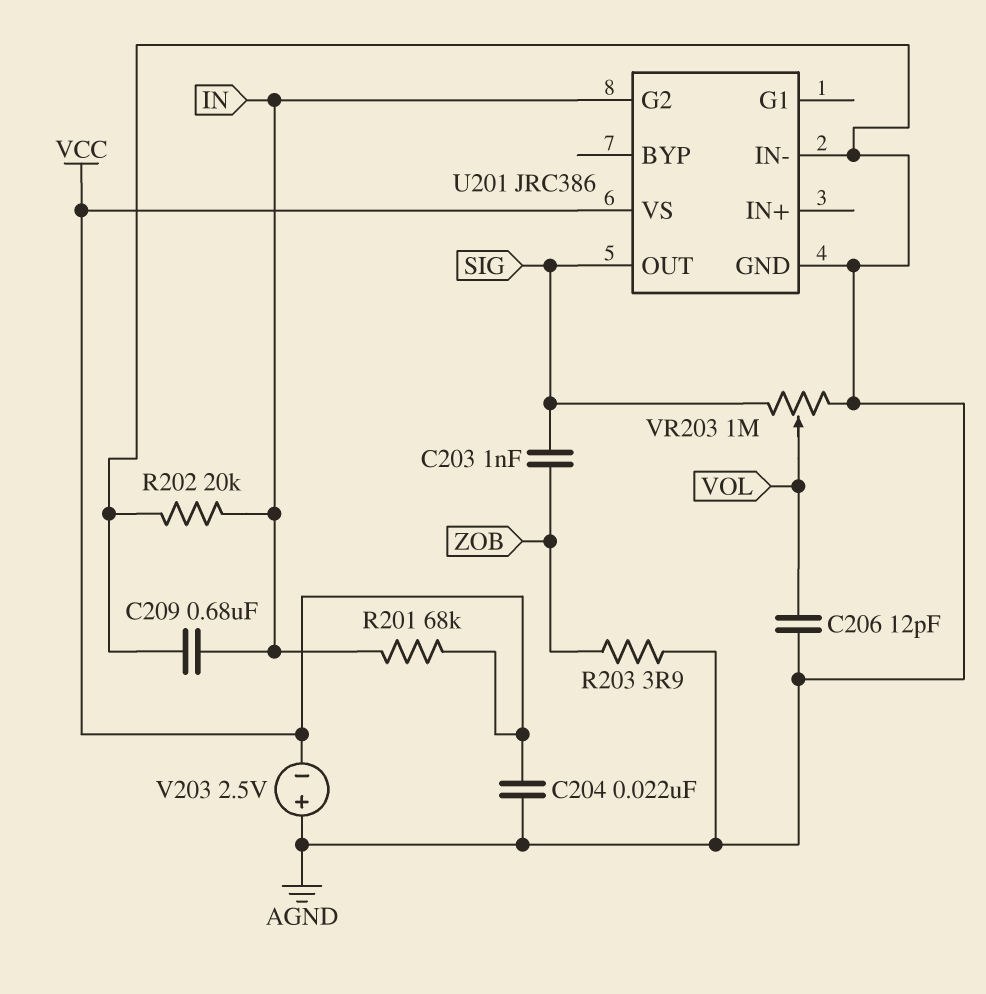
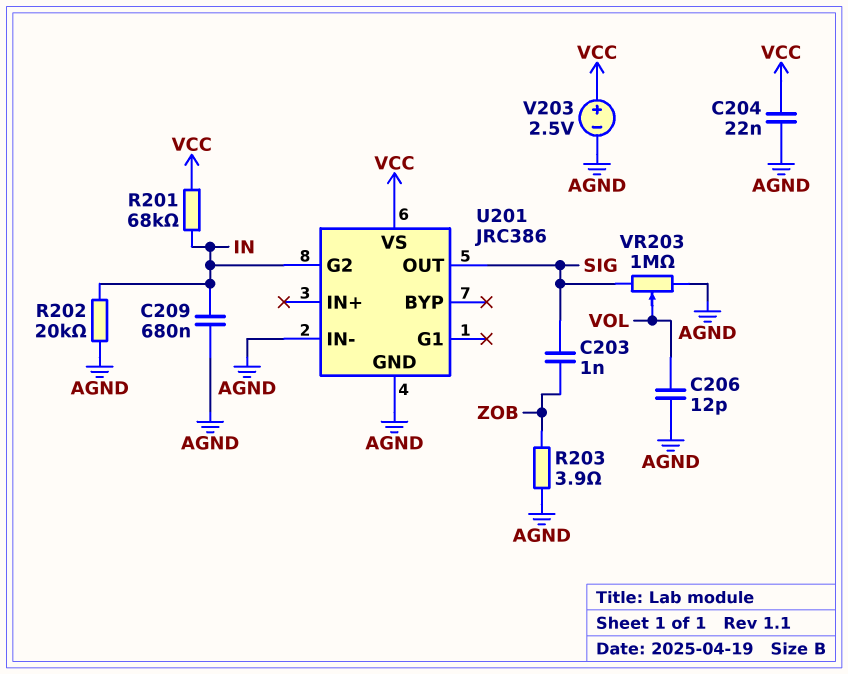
V203: 2.5V (plus AGND, minus VCC) -> 2.5V (plus VCC, minus AGND)

